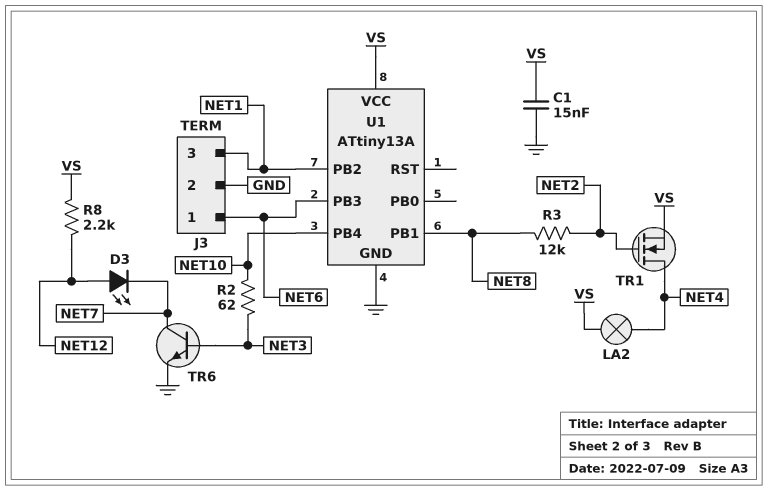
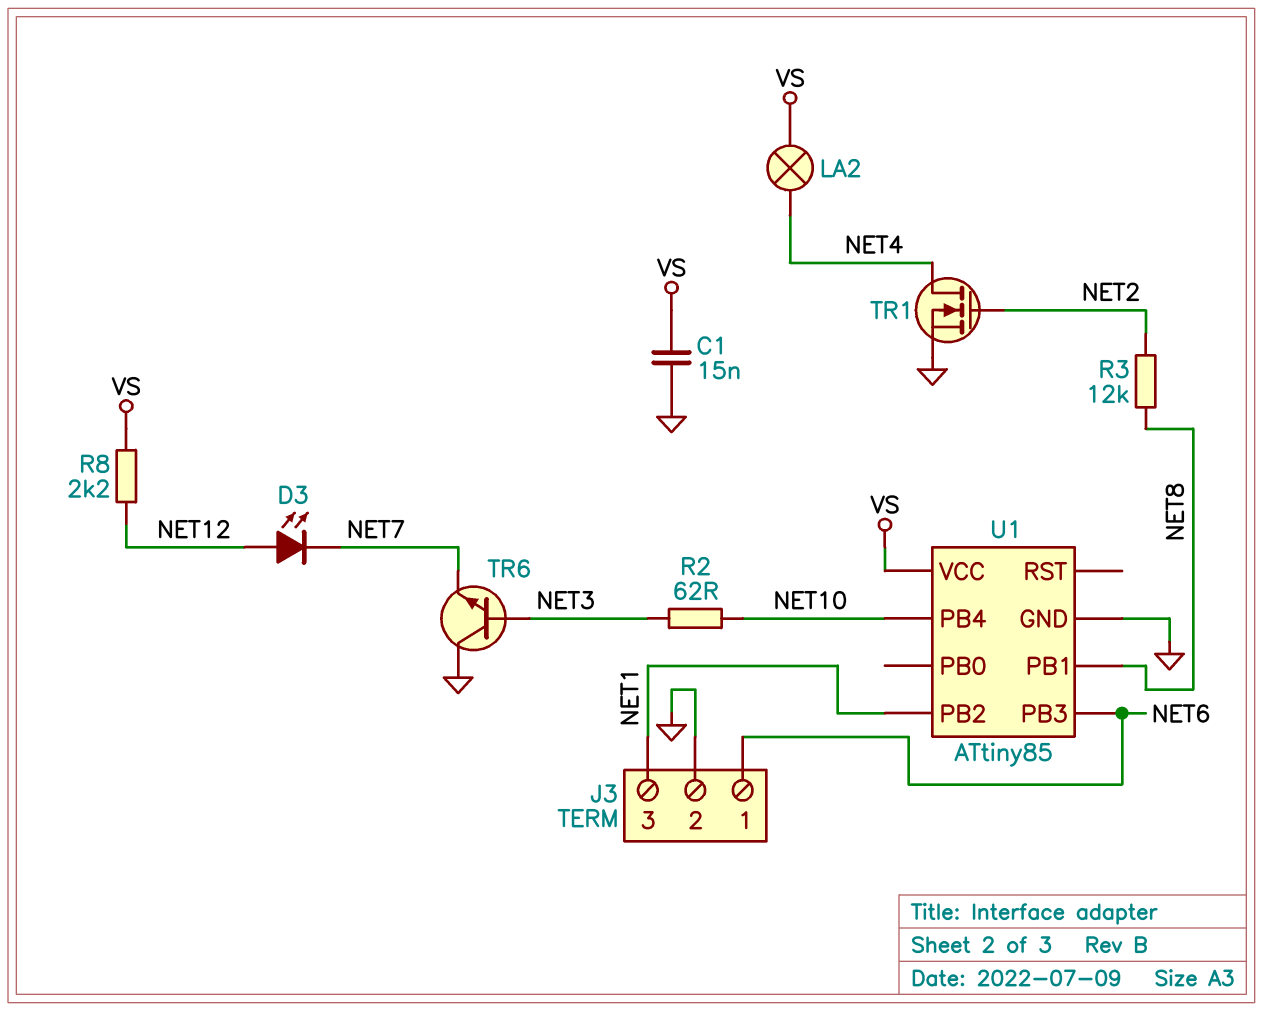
TR1: NMOS (G NET2, D NET4, S VS) -> NMOS (G NET2, D NET4, S GND)
TR6: NPN (B NET3, C NET7, E GND) -> NPN (B NET3, C GND, E NET7)
U1: ATtiny13A -> ATtiny85

